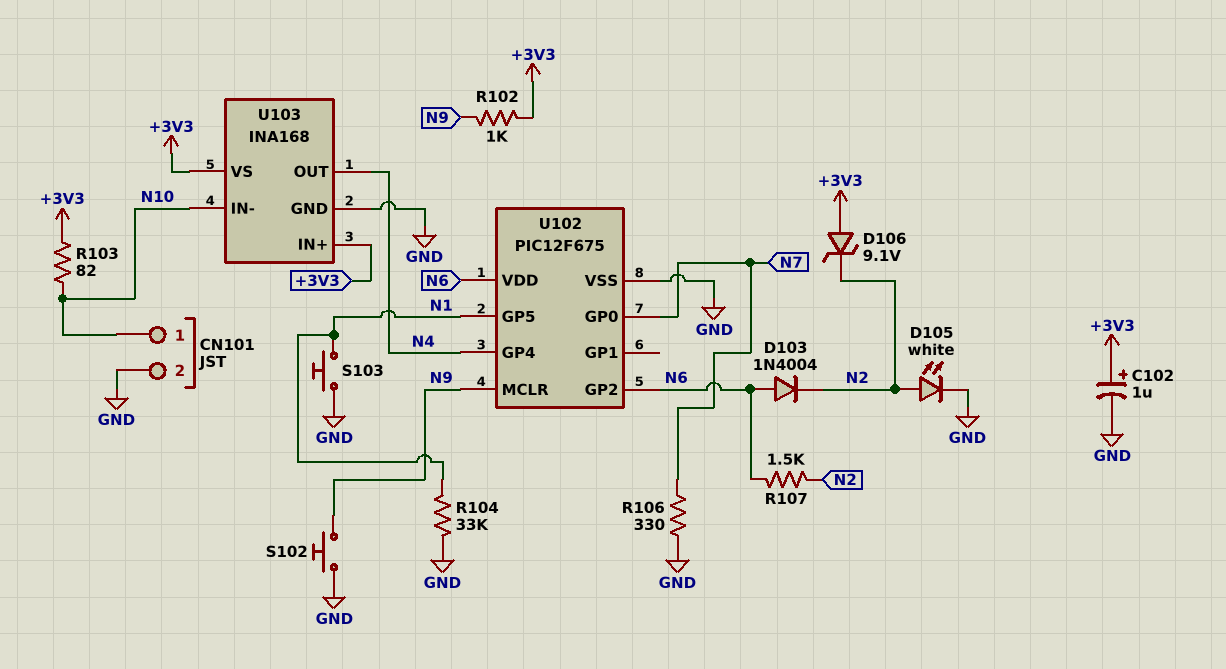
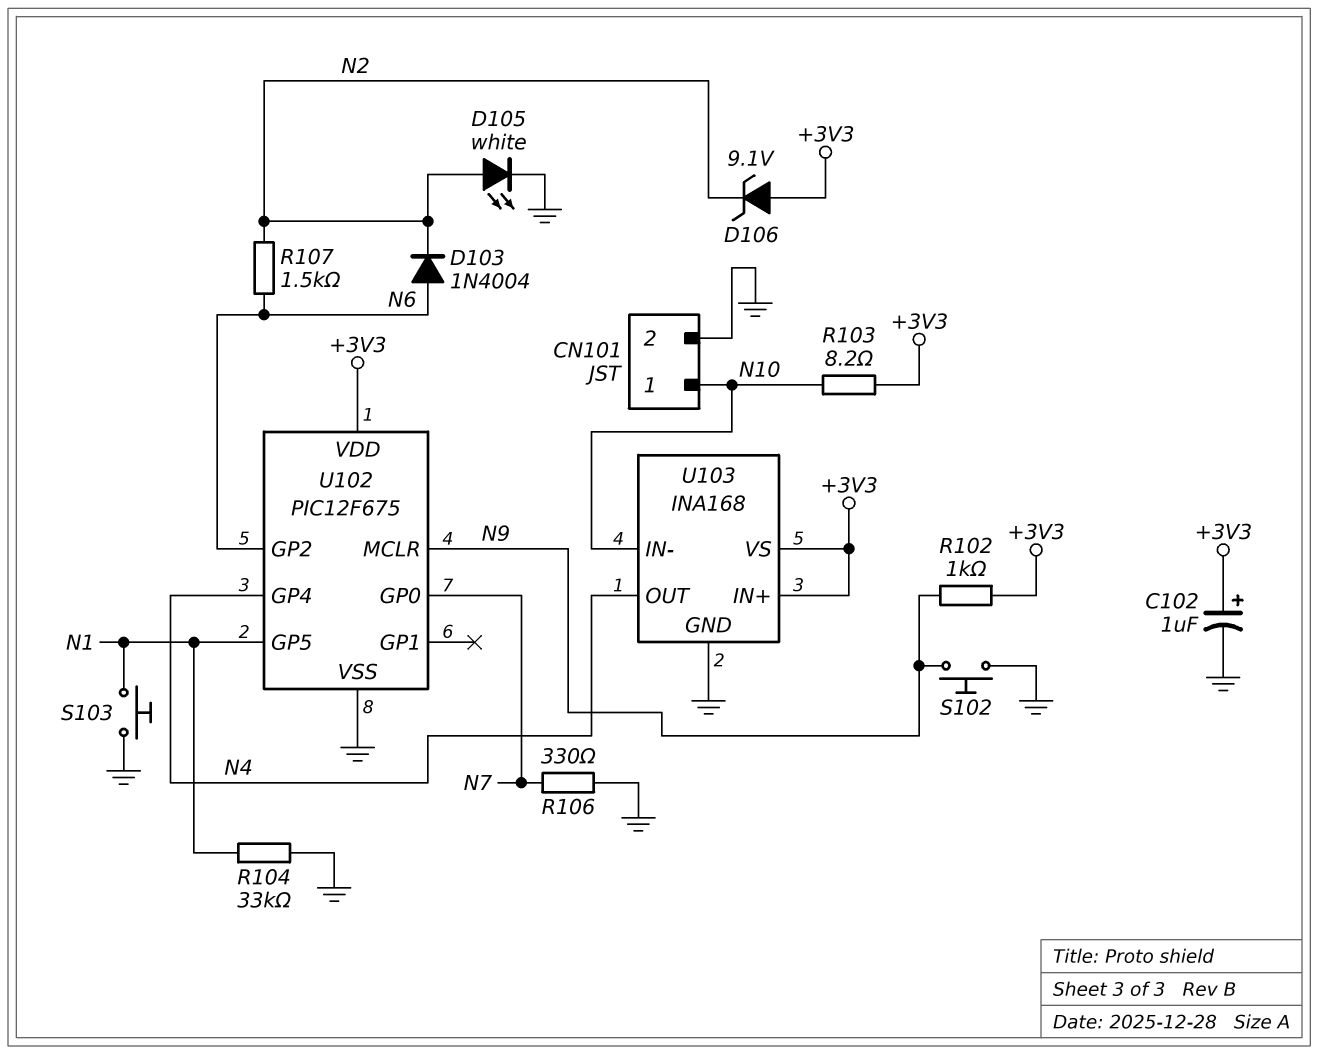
R103: 82 (+3V3, N10) -> 8.2 (+3V3, N10)
U102 pin VDD: N6 -> +3V3

